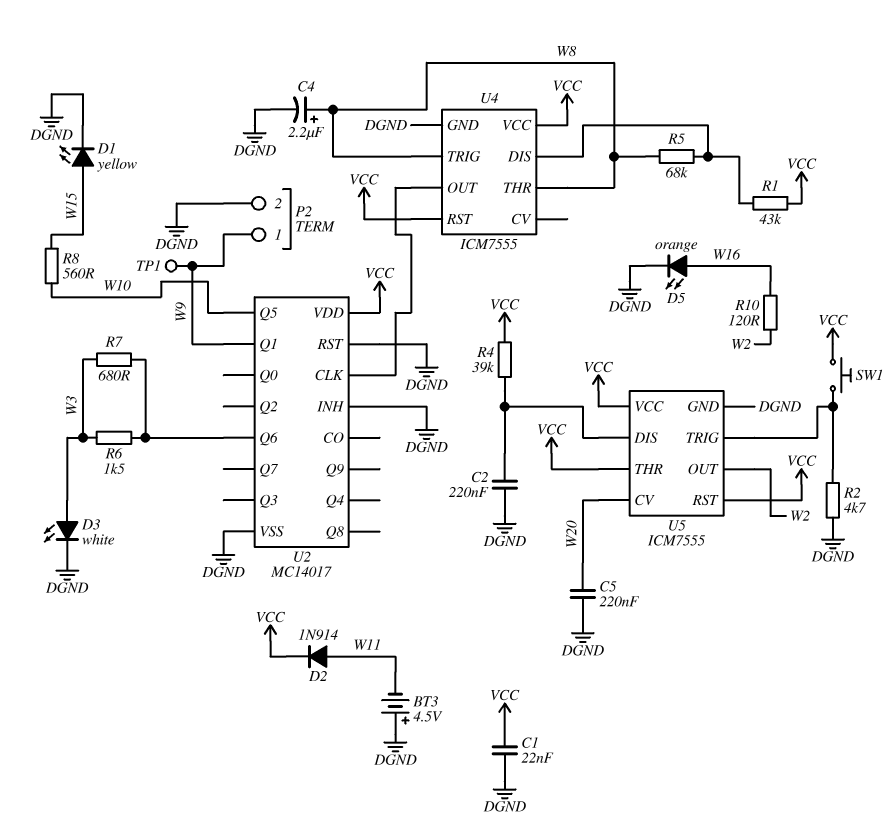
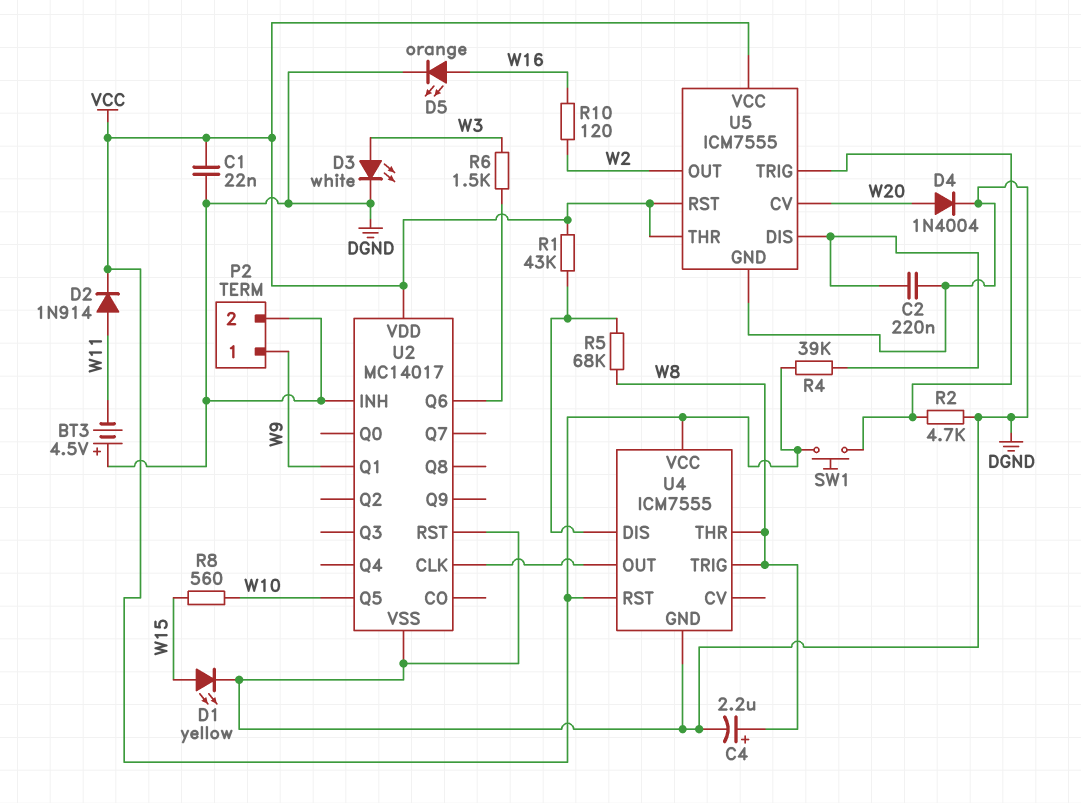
C5: 220nF (DGND, W20) -> none
D4: none -> diode 1N4004 (A W20, K DGND)
R7: 680 (U2/Q6, W3) -> none
TP1: test point (W9) -> none

